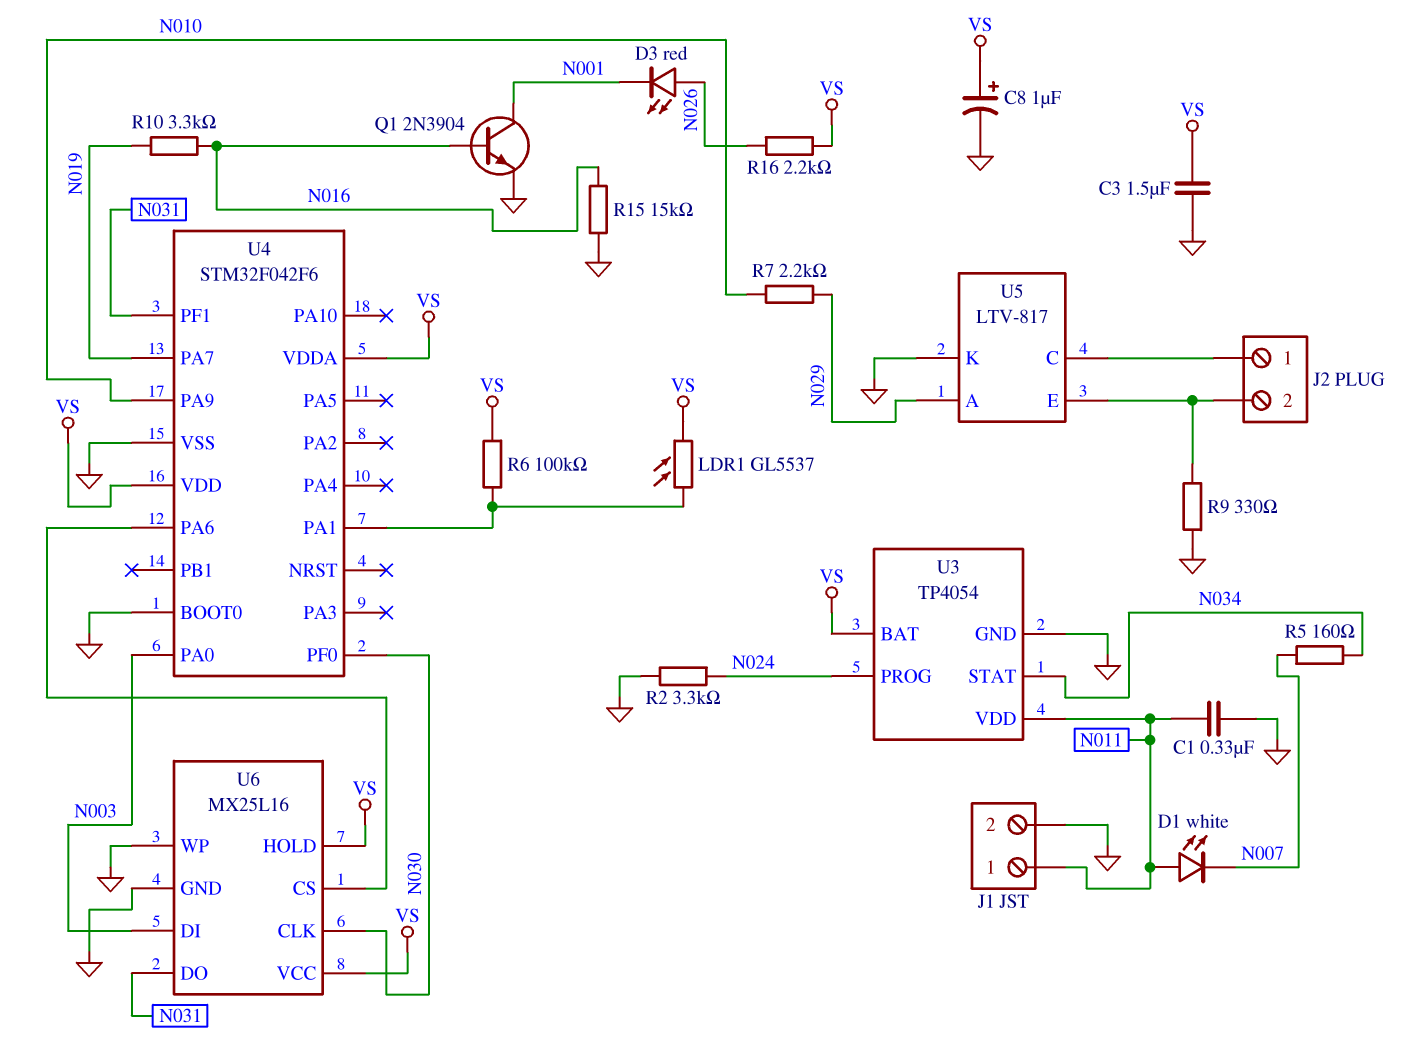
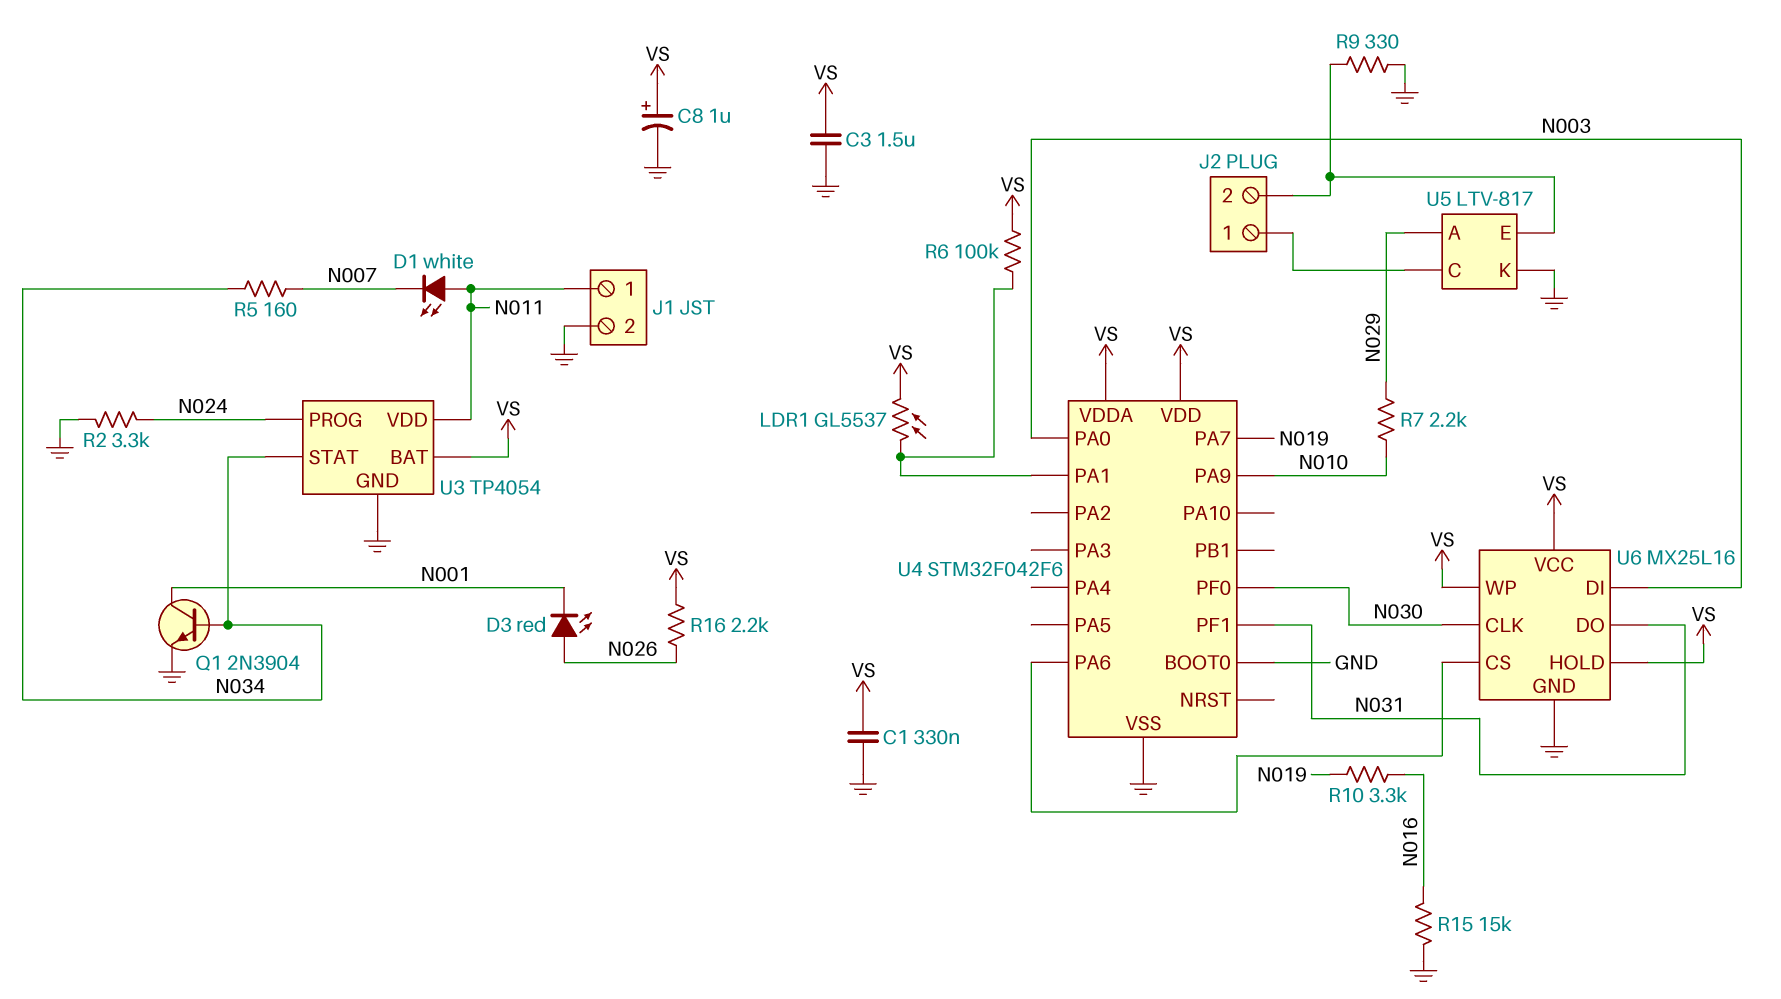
C1: 330nF (GND, N011) -> 330nF (GND, VS)
Q1: NPN 2N3904 (B N016, C N001, E GND) -> NPN 2N3904 (B N034, C N001, E GND)
U6 pin WP: GND -> VS

